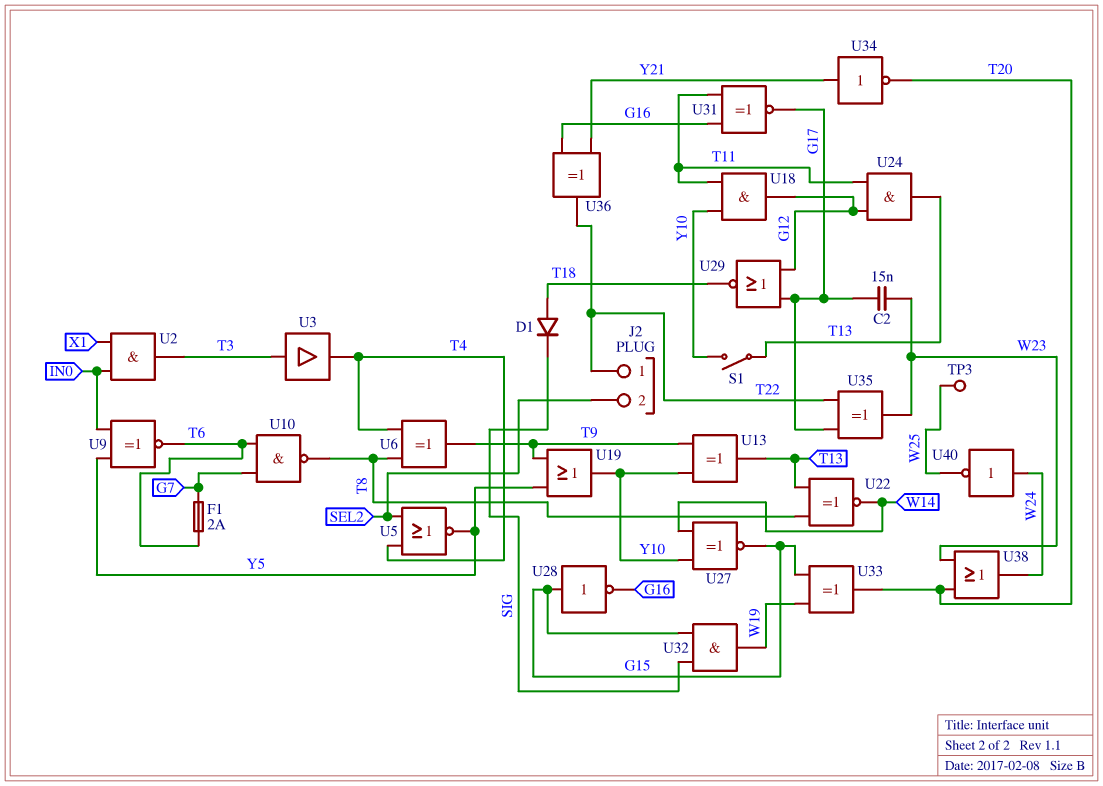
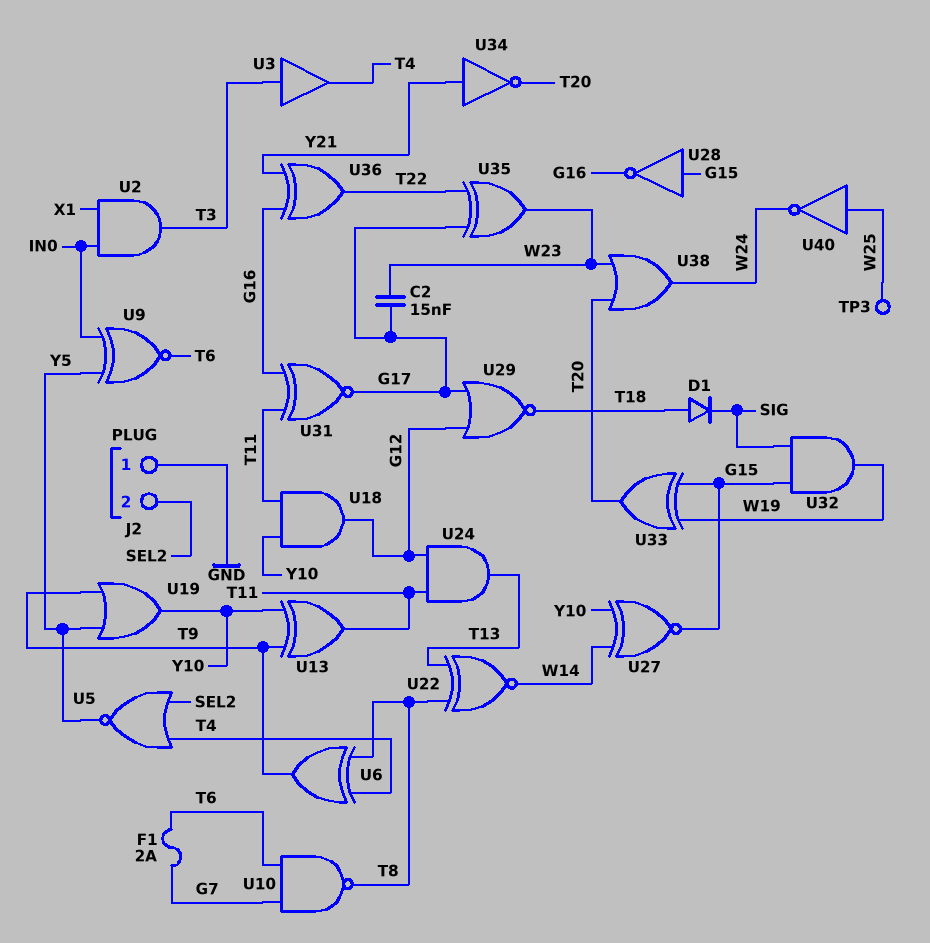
J2 pin 1: T22 -> GND
S1: switch (T13, Y10) -> none
U13: XOR (in T9, in Y10, out T13) -> XOR (in T9, in Y10, out T11)
U40: NOT (in W24, out W25) -> NOT (in W25, out W24)

